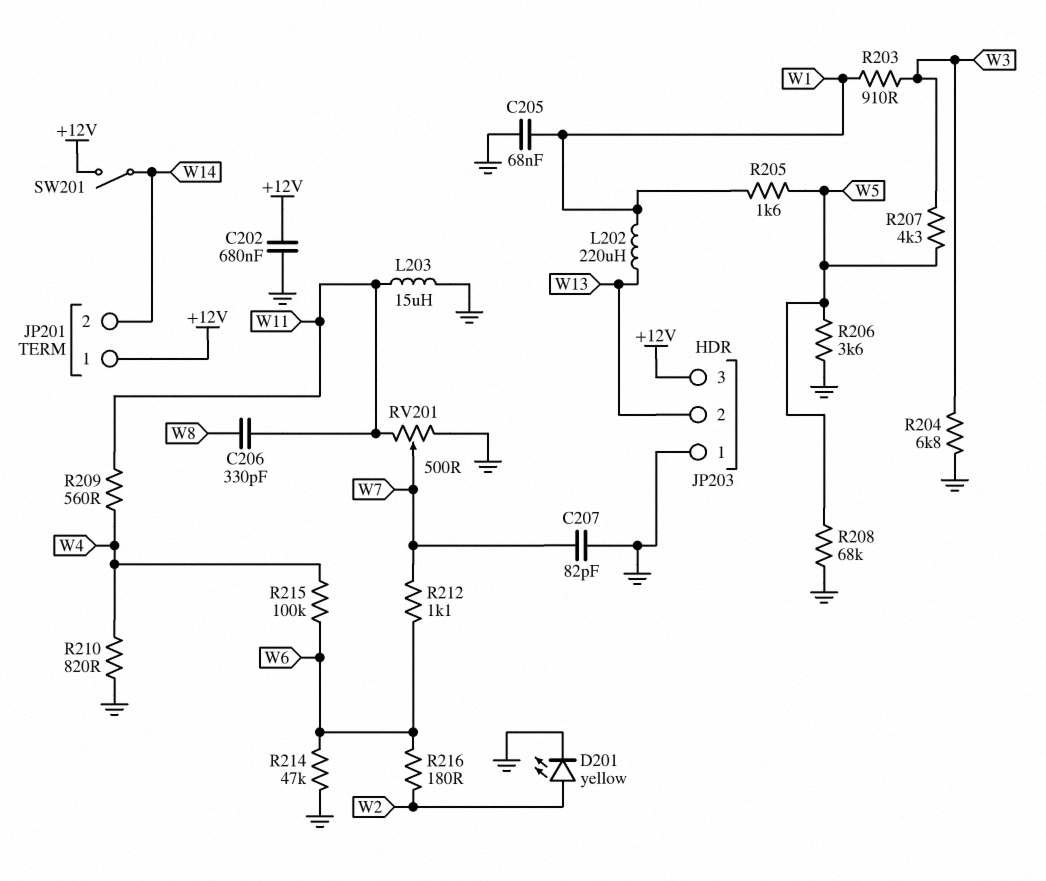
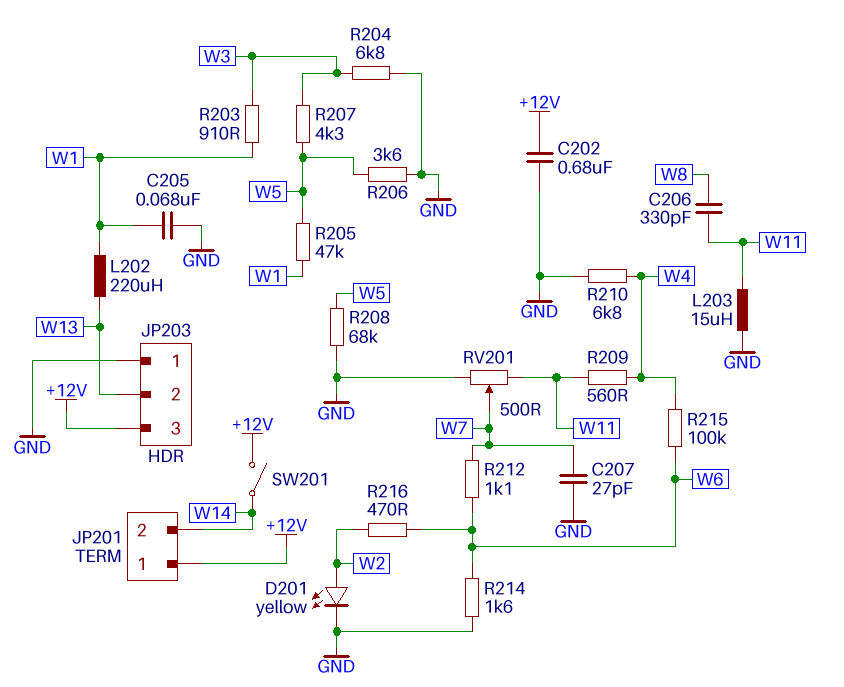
C207: 82pF (GND, W7) -> 27pF (GND, W7)
R205: 1.6k (W1, W5) -> 47k (W1, W5)
R210: 820 (GND, W4) -> 6.8k (GND, W4)
R214: 47k (GND, W6) -> 1.6k (GND, W6)
R216: 180 (W2, W6) -> 470 (W2, W6)

